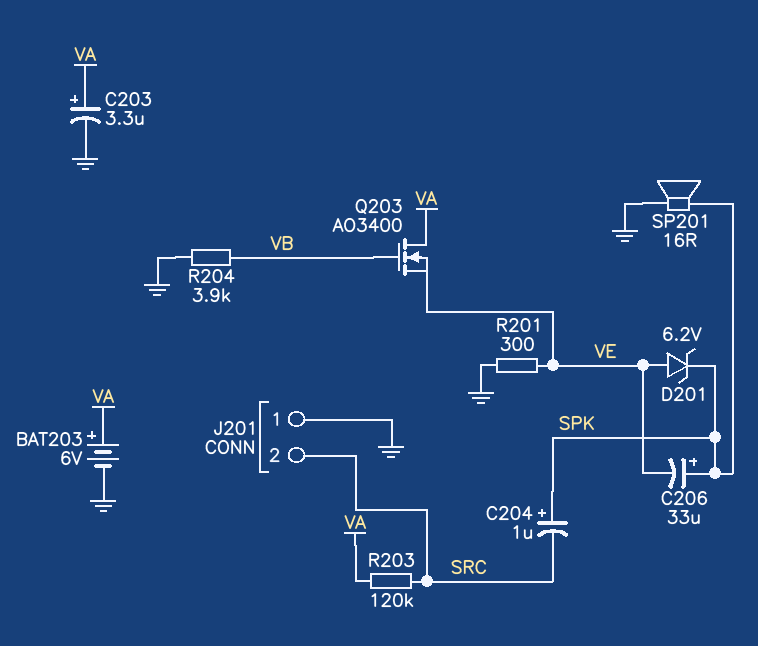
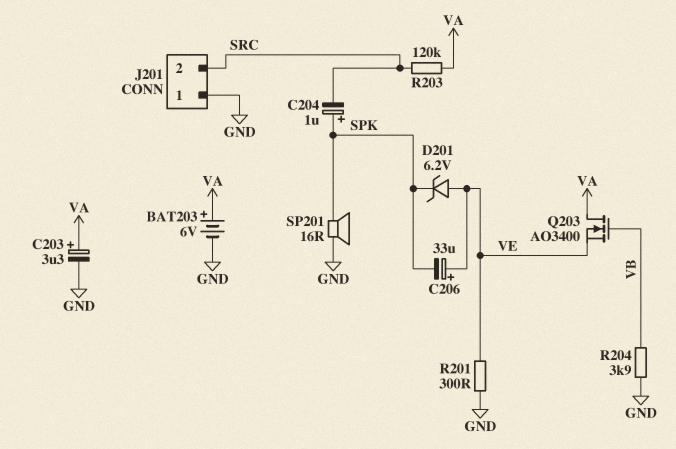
C206: 33uF (plus SPK, minus VE) -> 33uF (plus VE, minus SPK)

